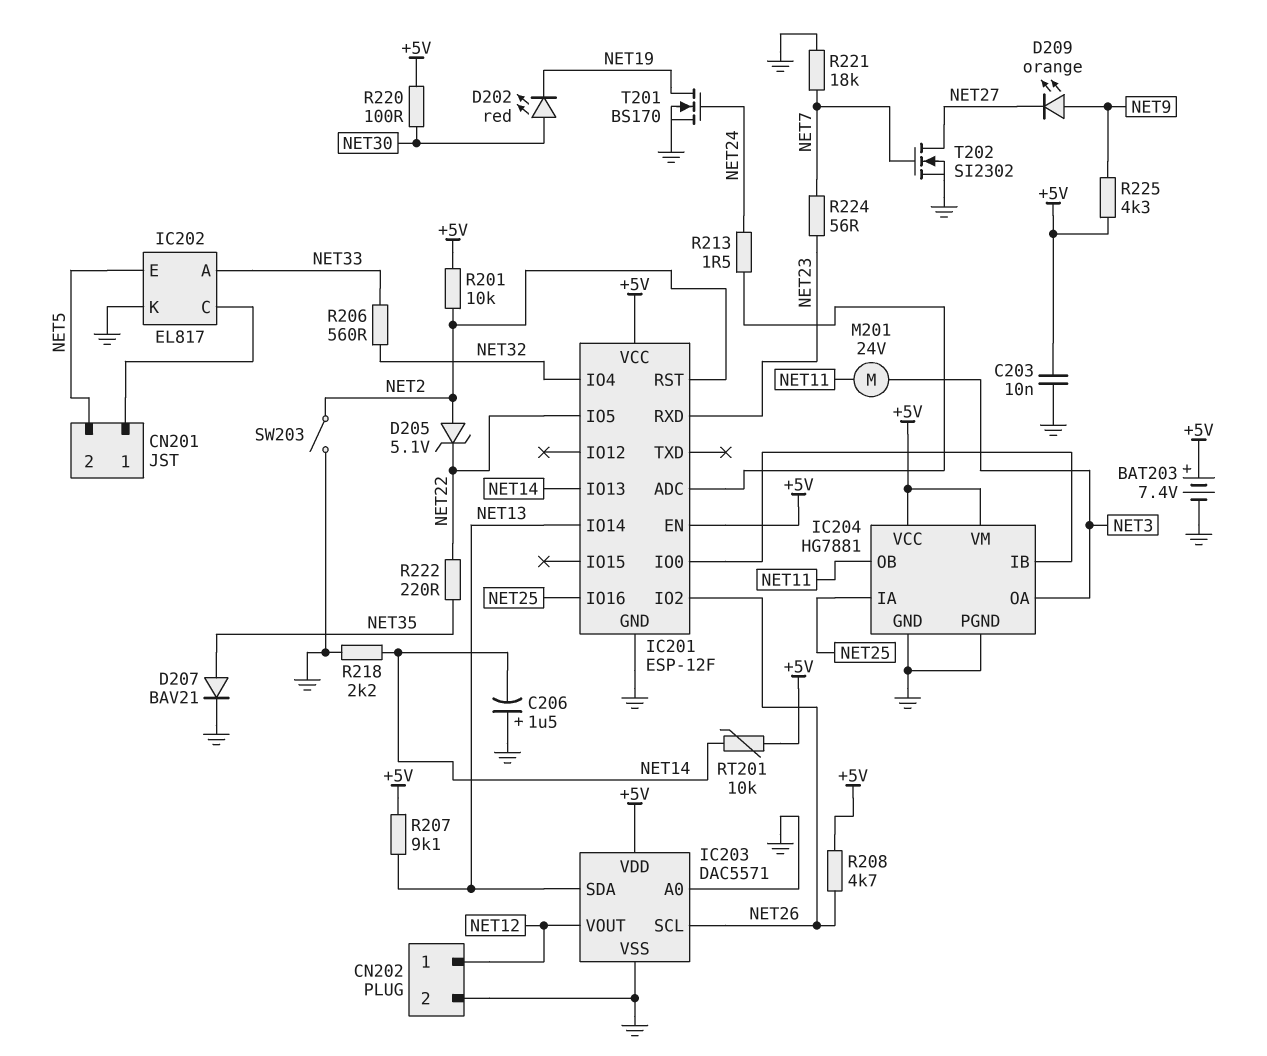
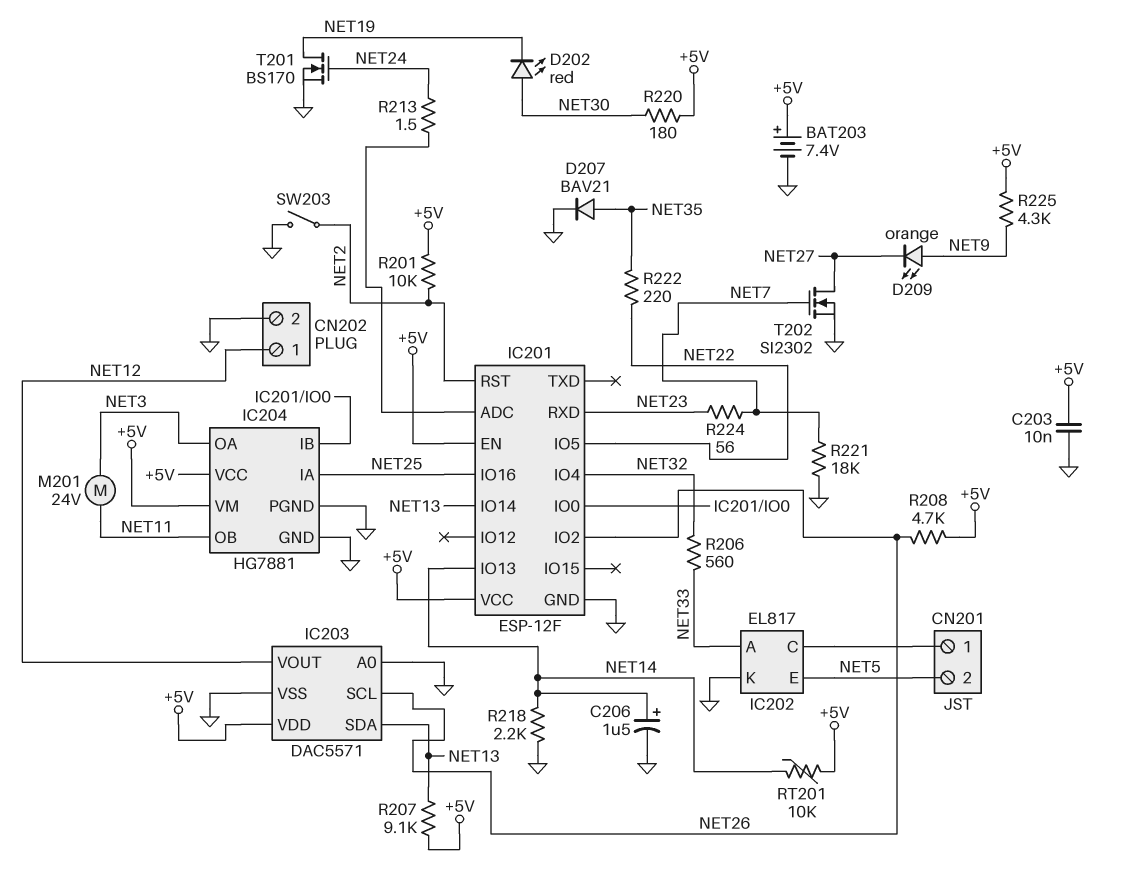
C206: 1.5uF (plus GND, minus NET14) -> 1.5uF (plus NET14, minus GND)
D205: zener 5.1V (A NET2, K NET22) -> none
R220: 100 (+5V, NET30) -> 180 (+5V, NET30)

